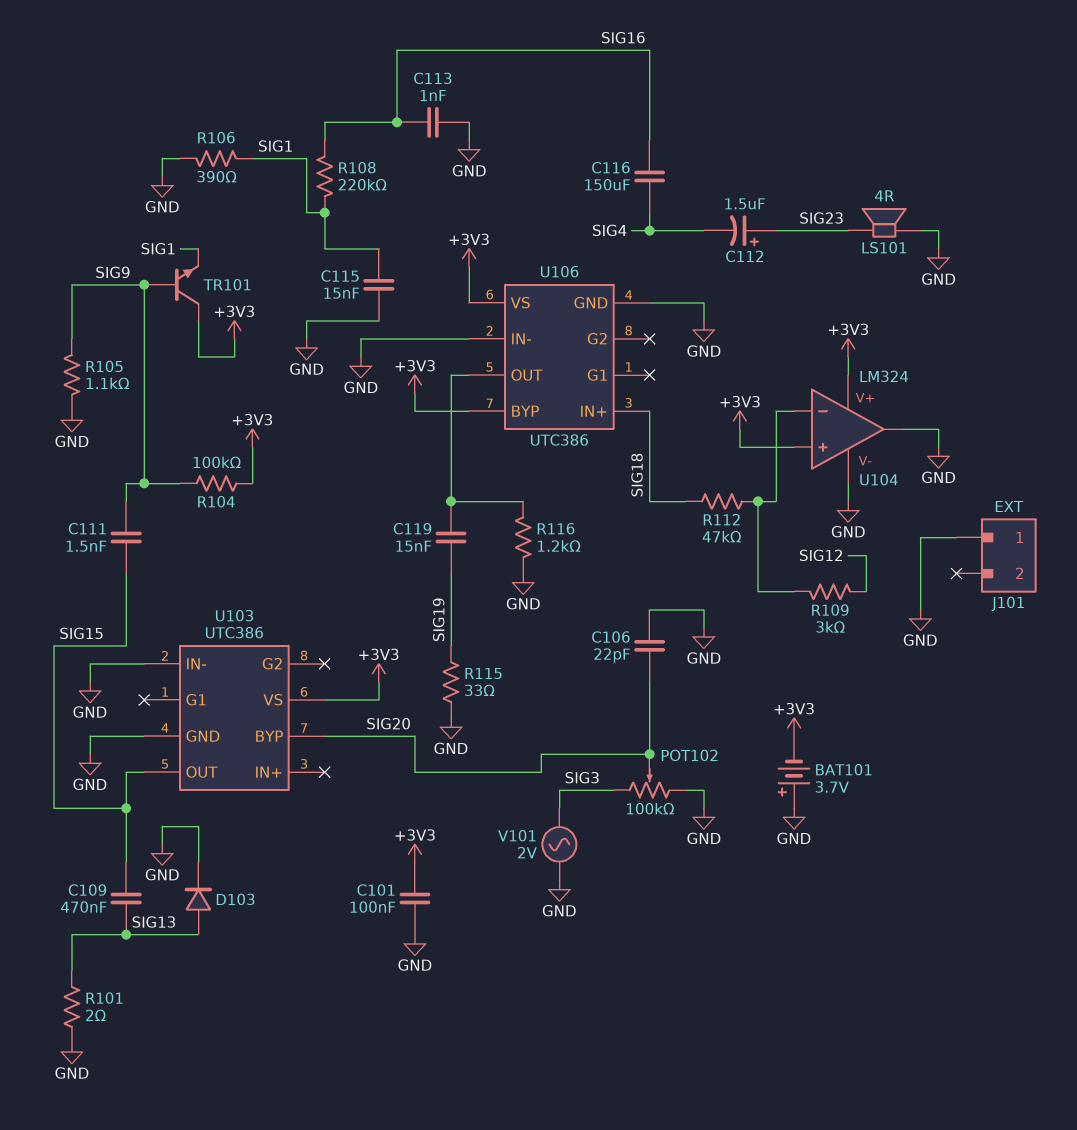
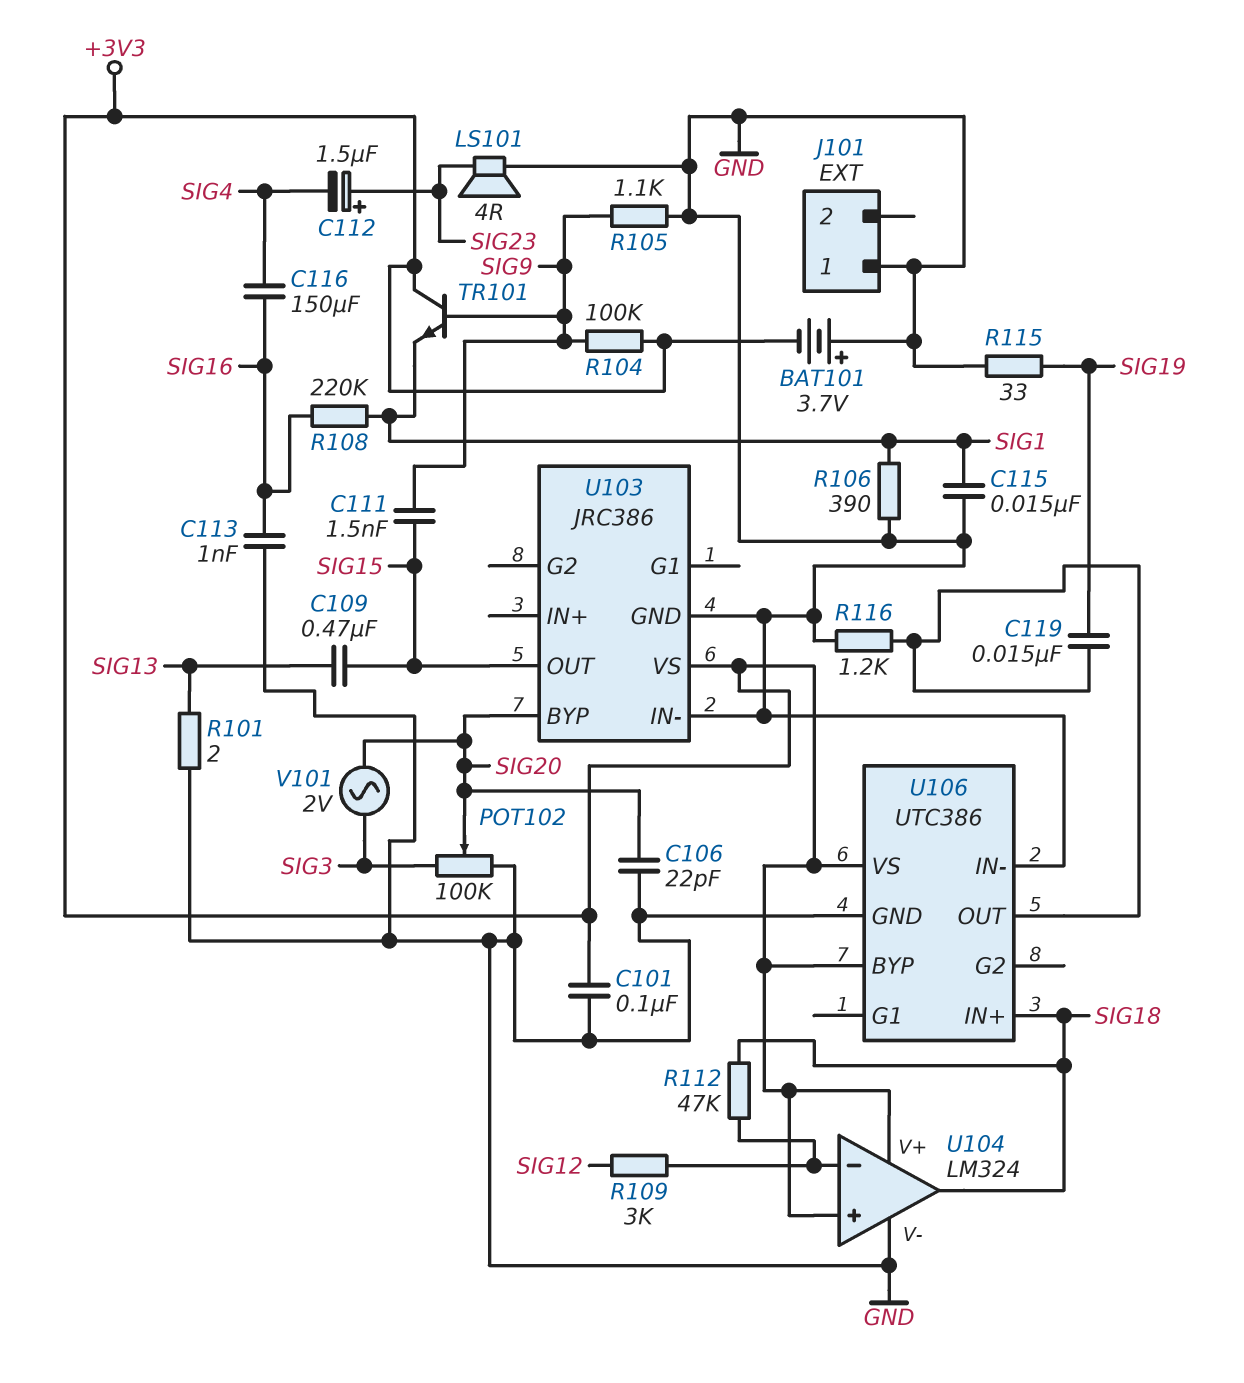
D103: diode (A SIG13, K GND) -> none
U103: UTC386 -> JRC386
U104 pin out: GND -> SIG18
V101: AC 2V (GND, SIG3) -> AC 2V (SIG3, SIG20)

